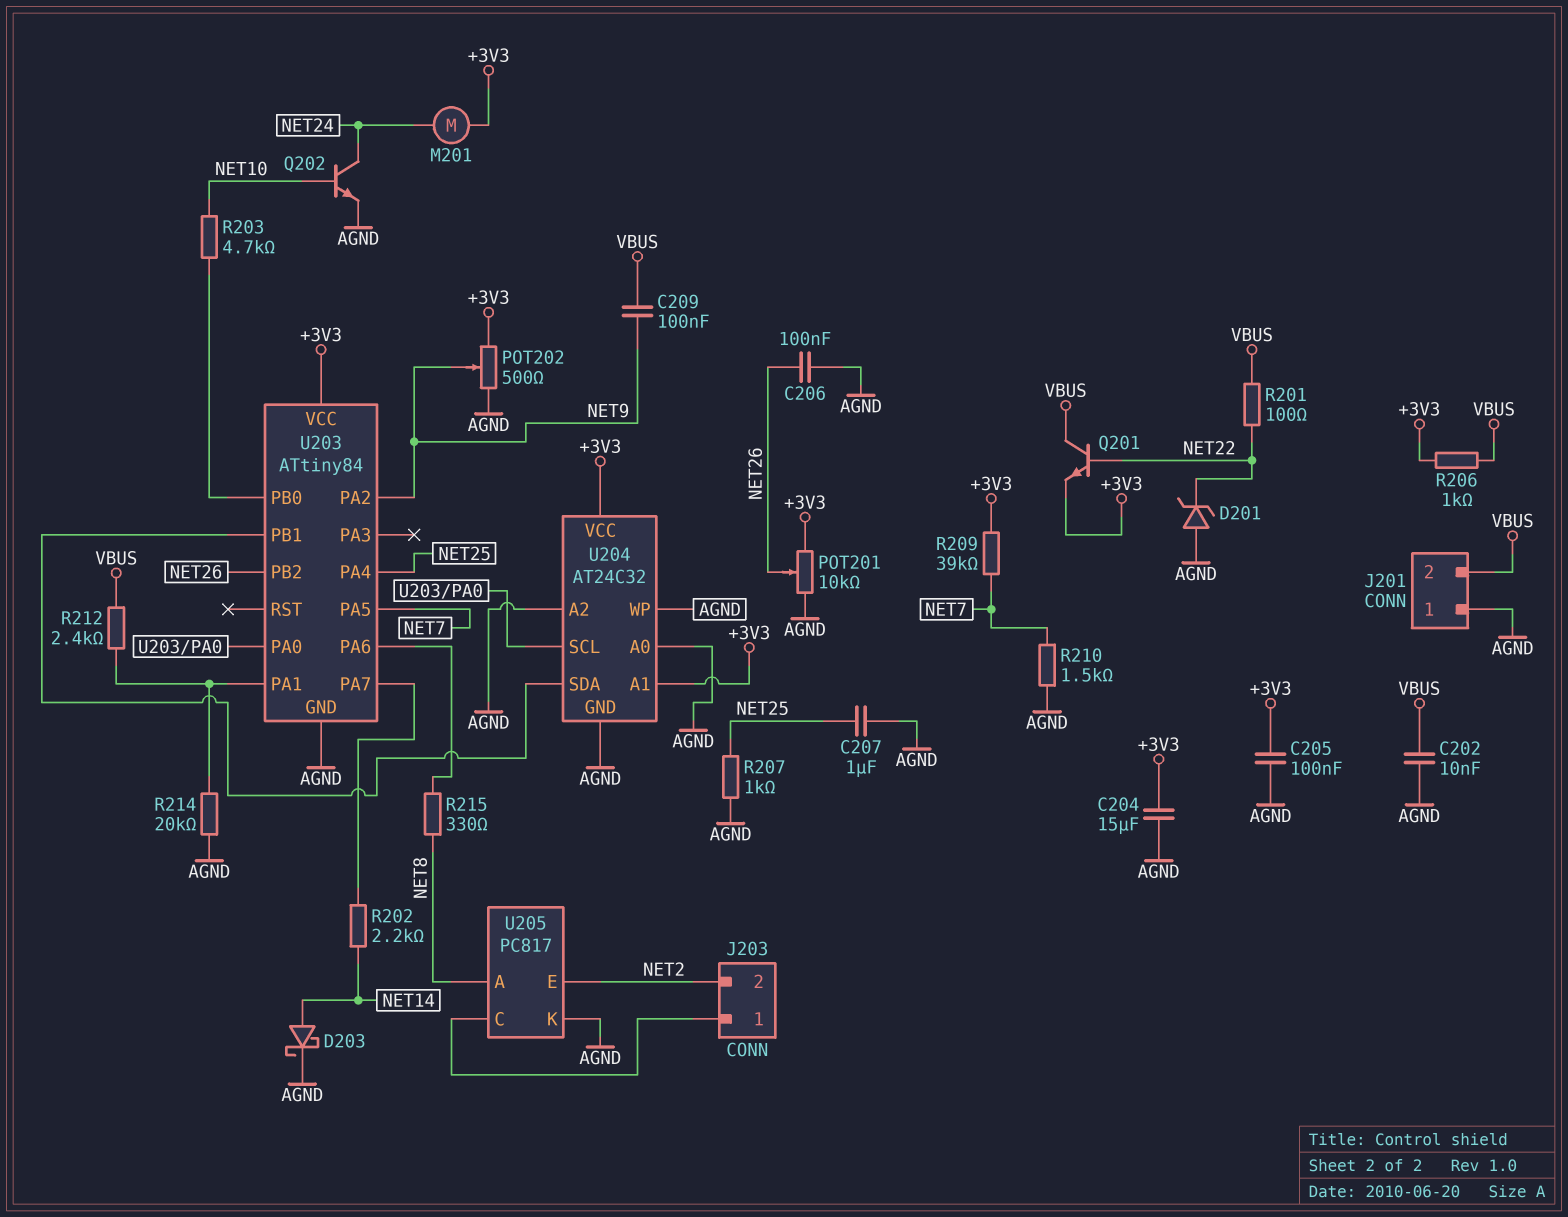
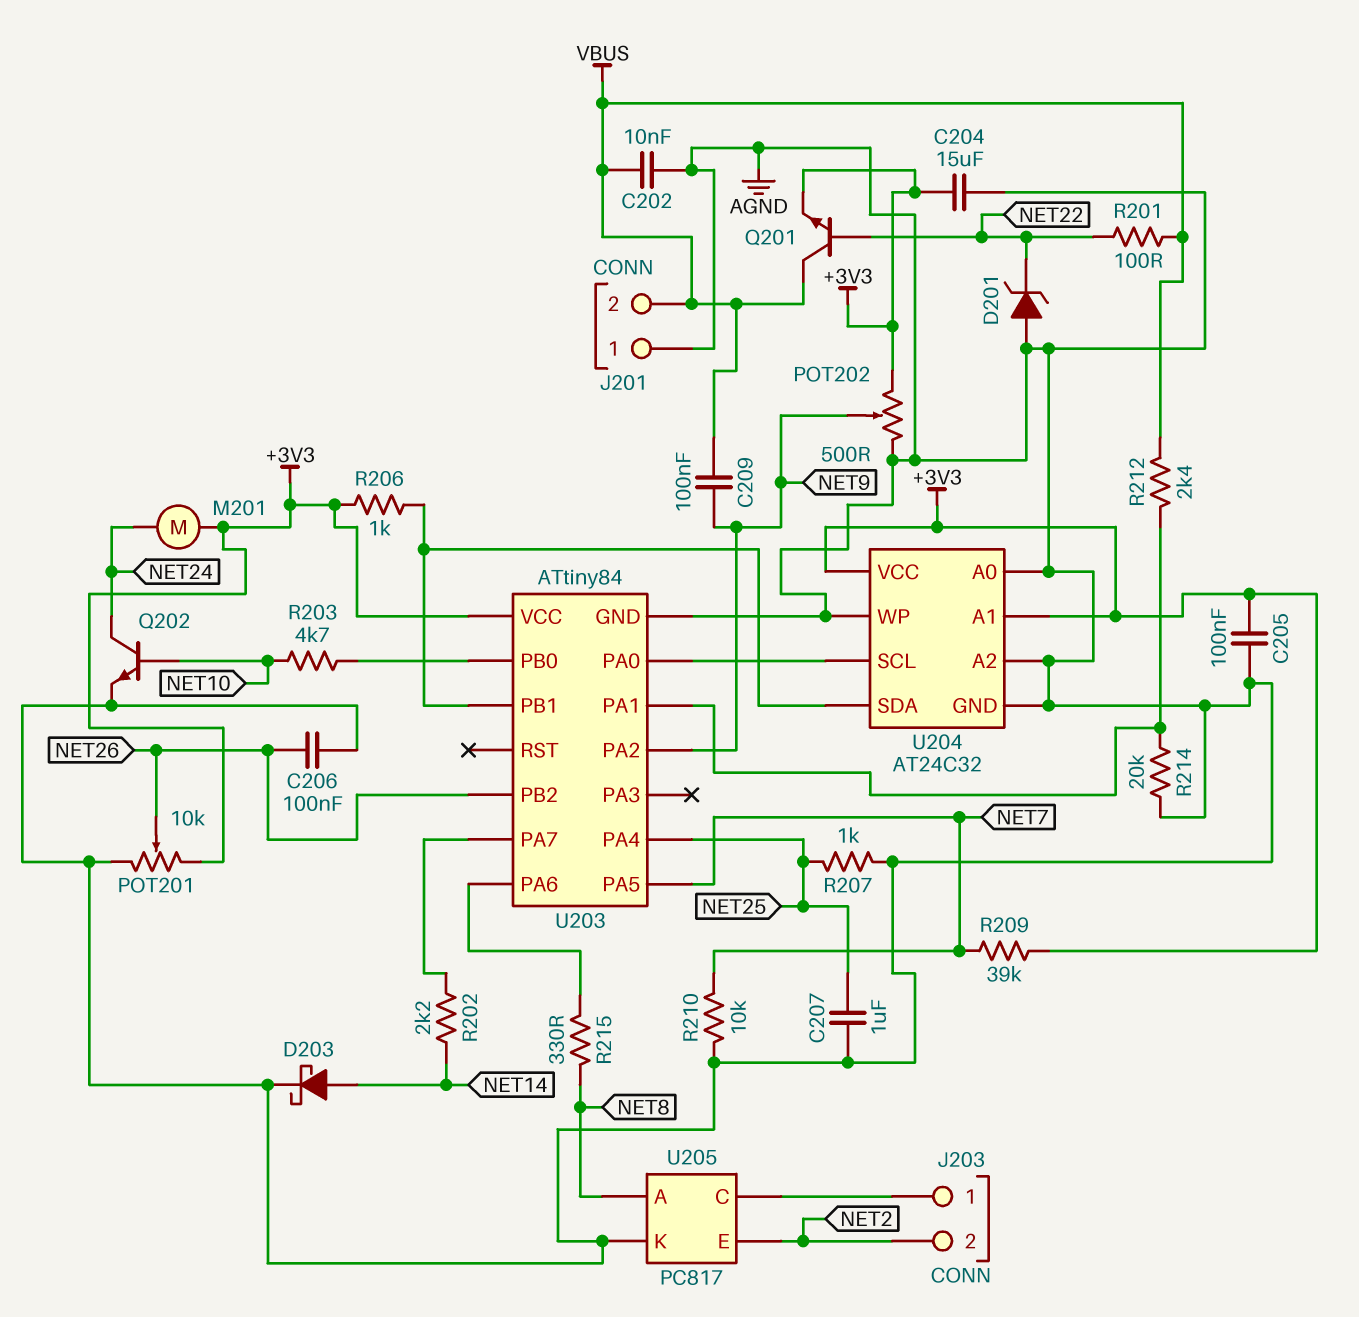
R206: 1k (+3V3, VBUS) -> 1k (+3V3, U203/PB1)
R210: 1.5k (AGND, NET7) -> 10k (AGND, NET7)

